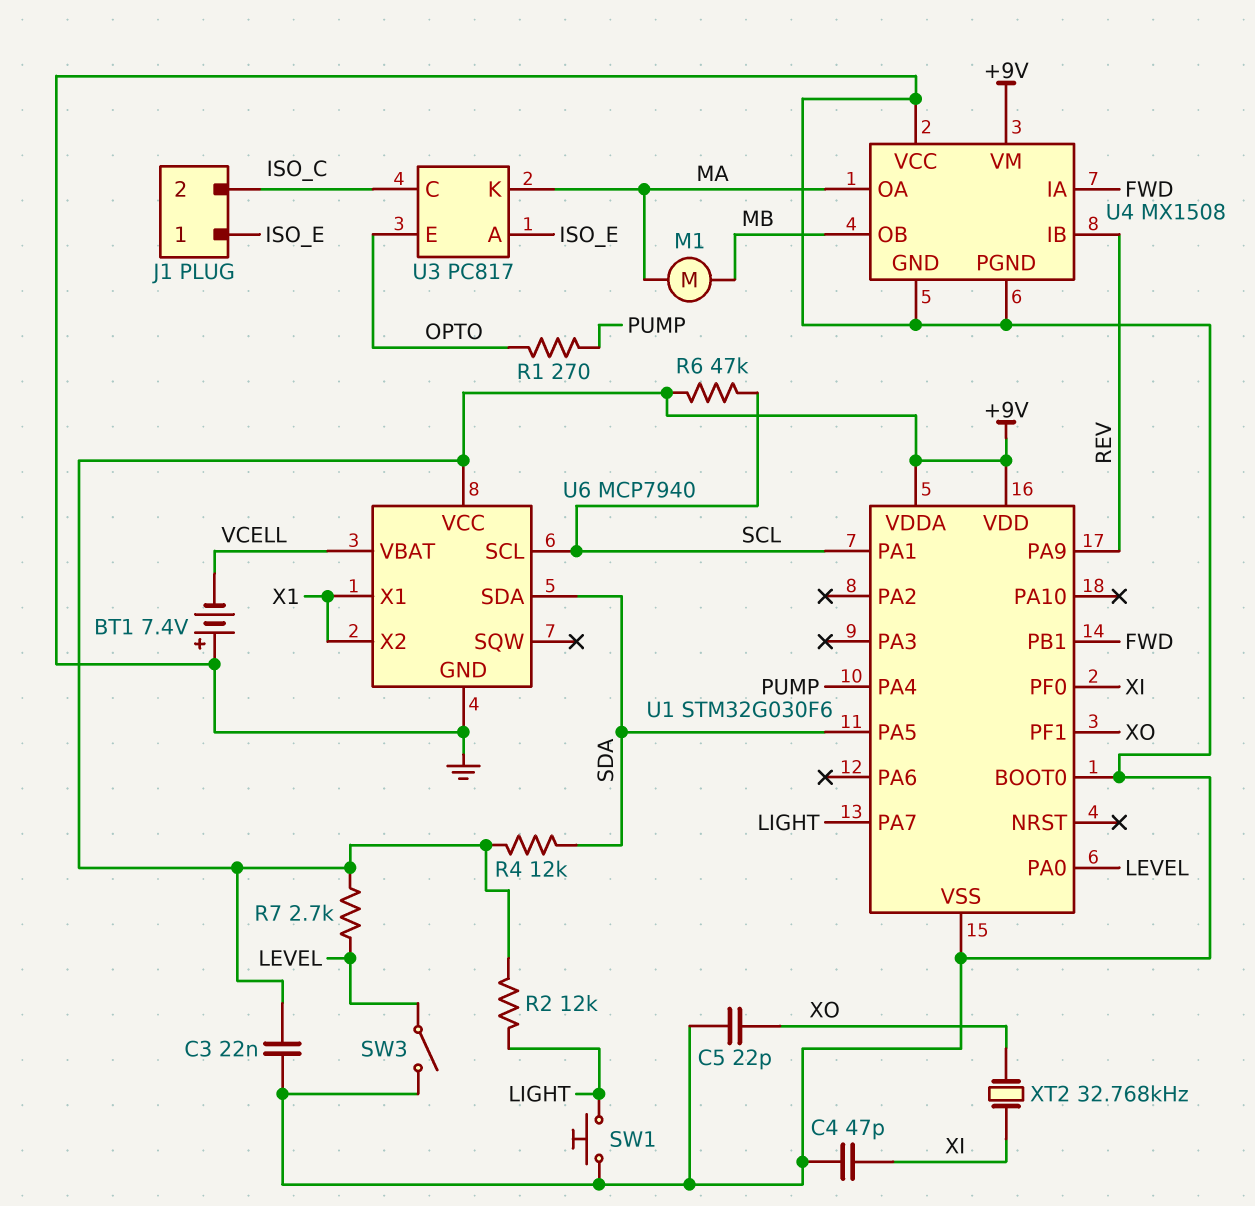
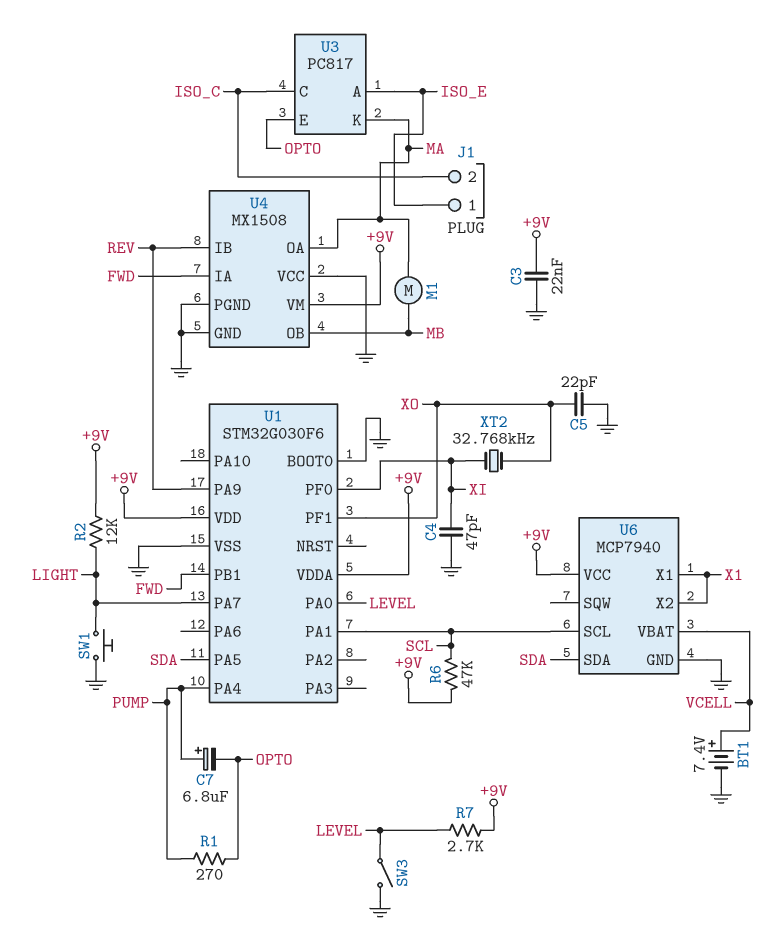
BT1: 7.4V (plus GND, minus VCELL) -> 7.4V (plus VCELL, minus GND)
C7: none -> 6.8uF (plus PUMP, minus OPTO)
R4: 12k (+9V, SDA) -> none

